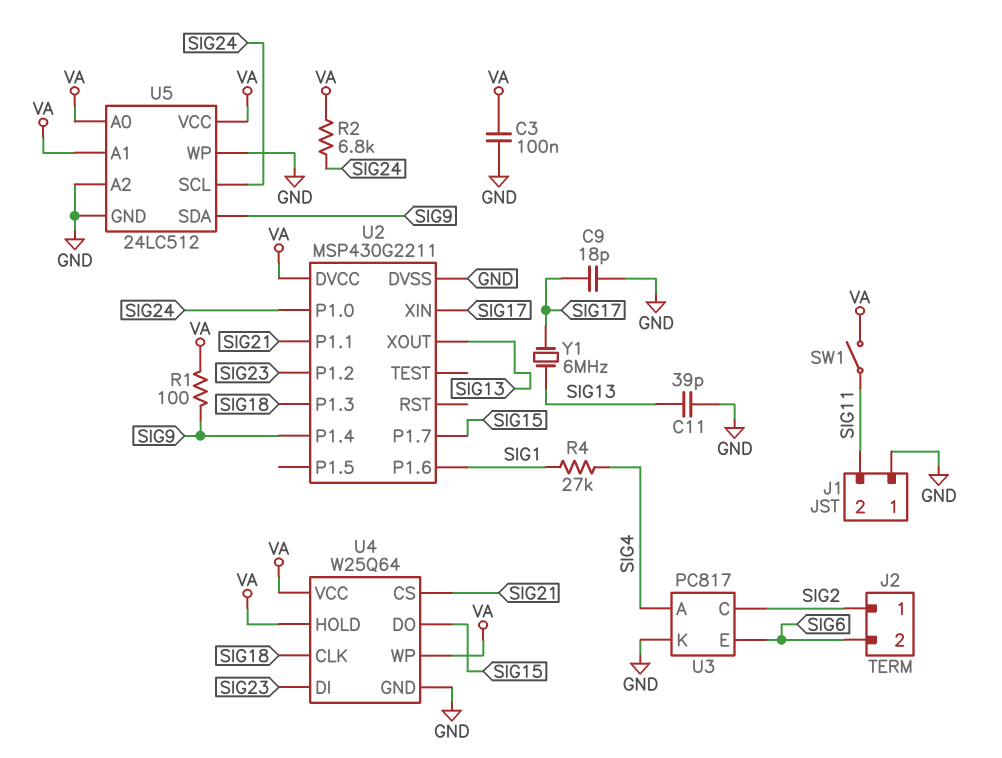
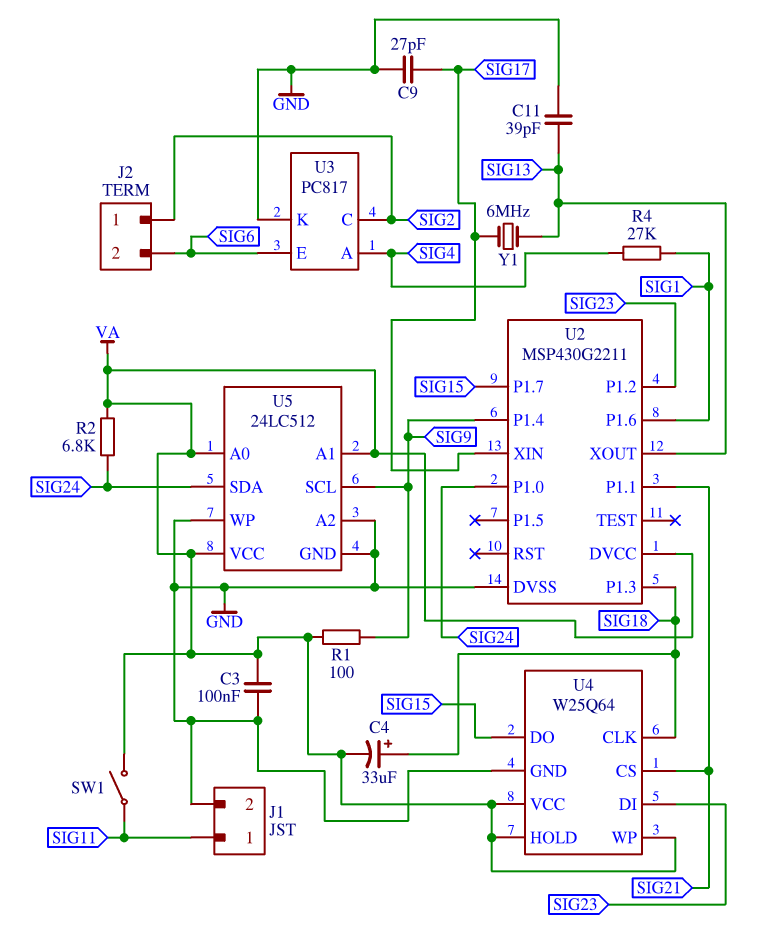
C4: none -> 33uF (plus SIG18, minus VA)
C9: 18pF (GND, SIG17) -> 27pF (GND, SIG17)
J1 pin 1: GND -> SIG11
J1 pin 2: SIG11 -> GND
U5 pin SCL: SIG24 -> SIG9
U5 pin SDA: SIG9 -> SIG24

